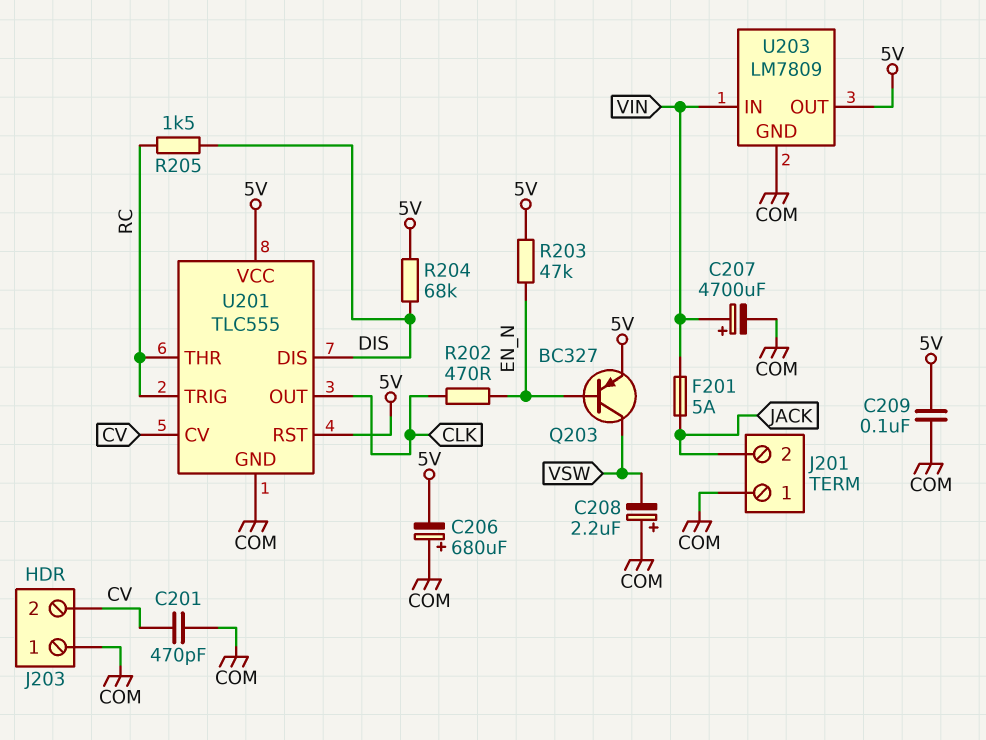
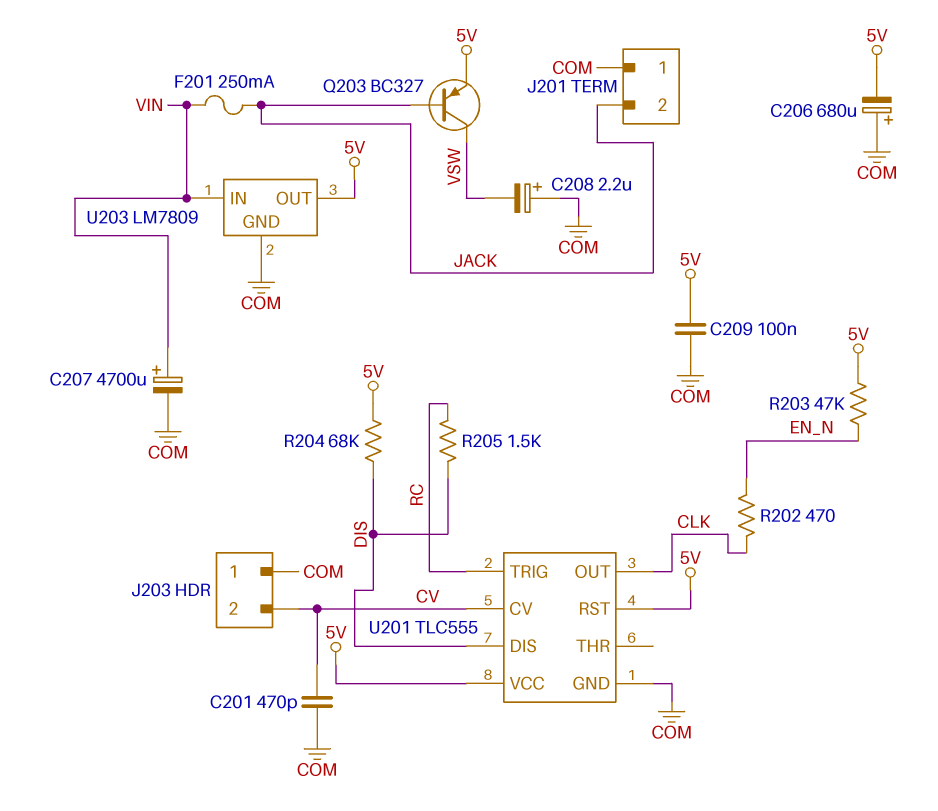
F201: 5A (JACK, VIN) -> 250mA (JACK, VIN)
Q203: PNP BC327 (B EN_N, C VSW, E 5V) -> PNP BC327 (B JACK, C VSW, E 5V)
U201 pin THR: RC -> none

